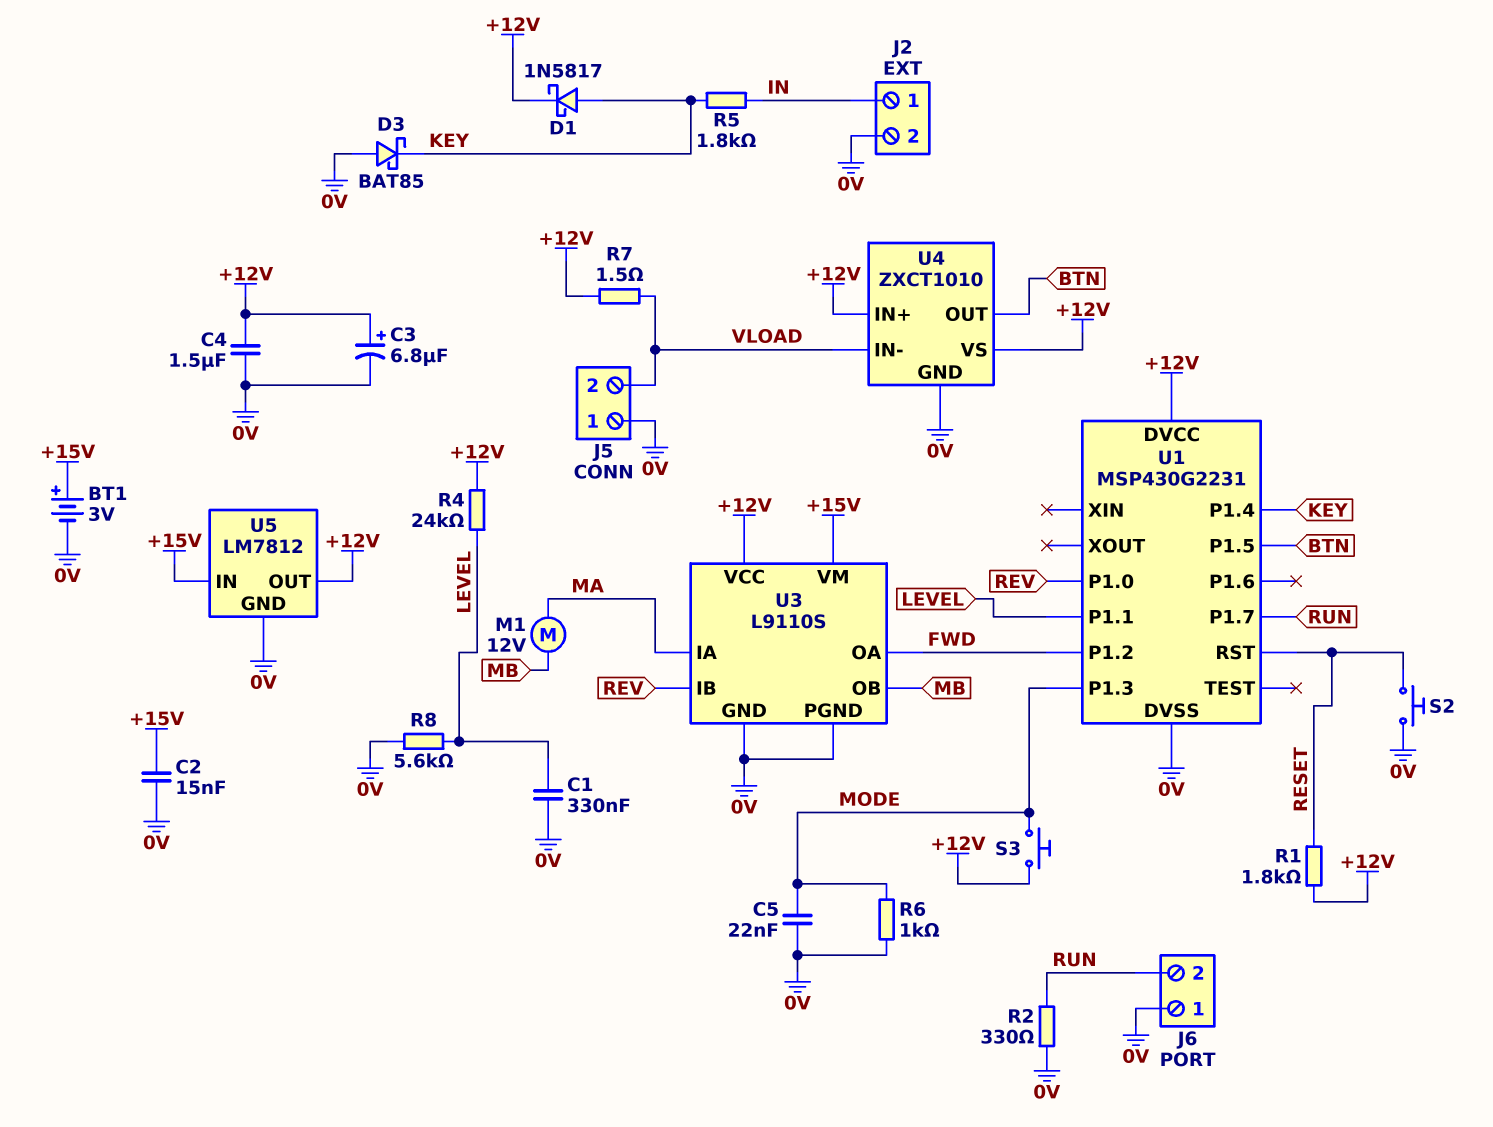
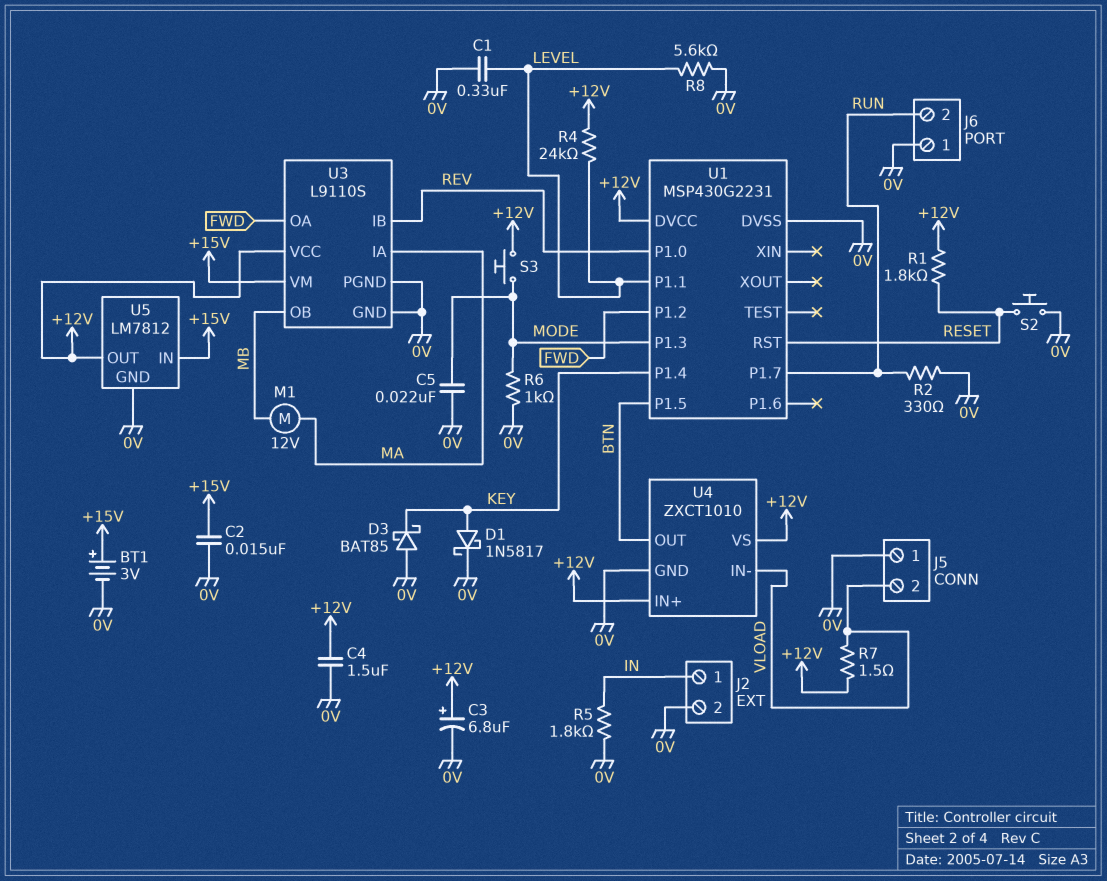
D1: schottky 1N5817 (A KEY, K +12V) -> schottky 1N5817 (A KEY, K 0V)
R5: 1.8k (IN, KEY) -> 1.8k (0V, IN)

